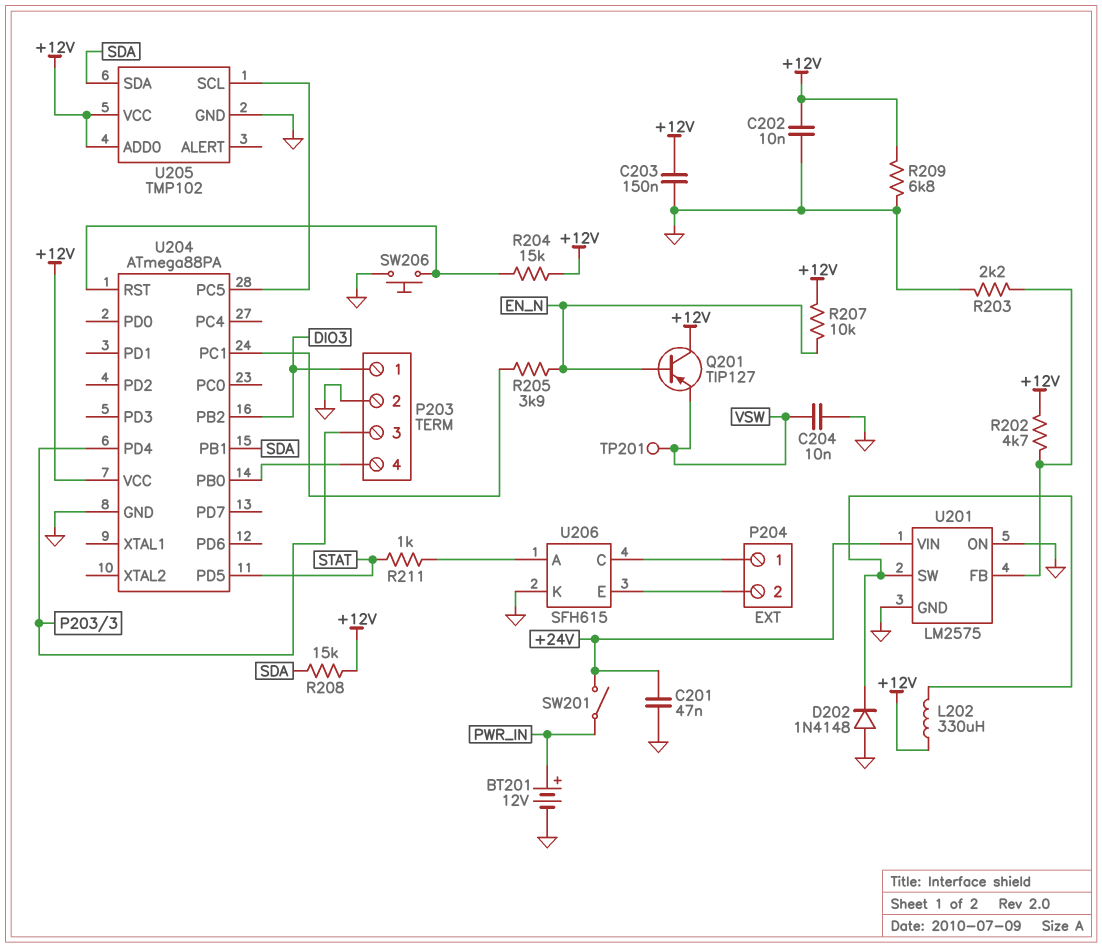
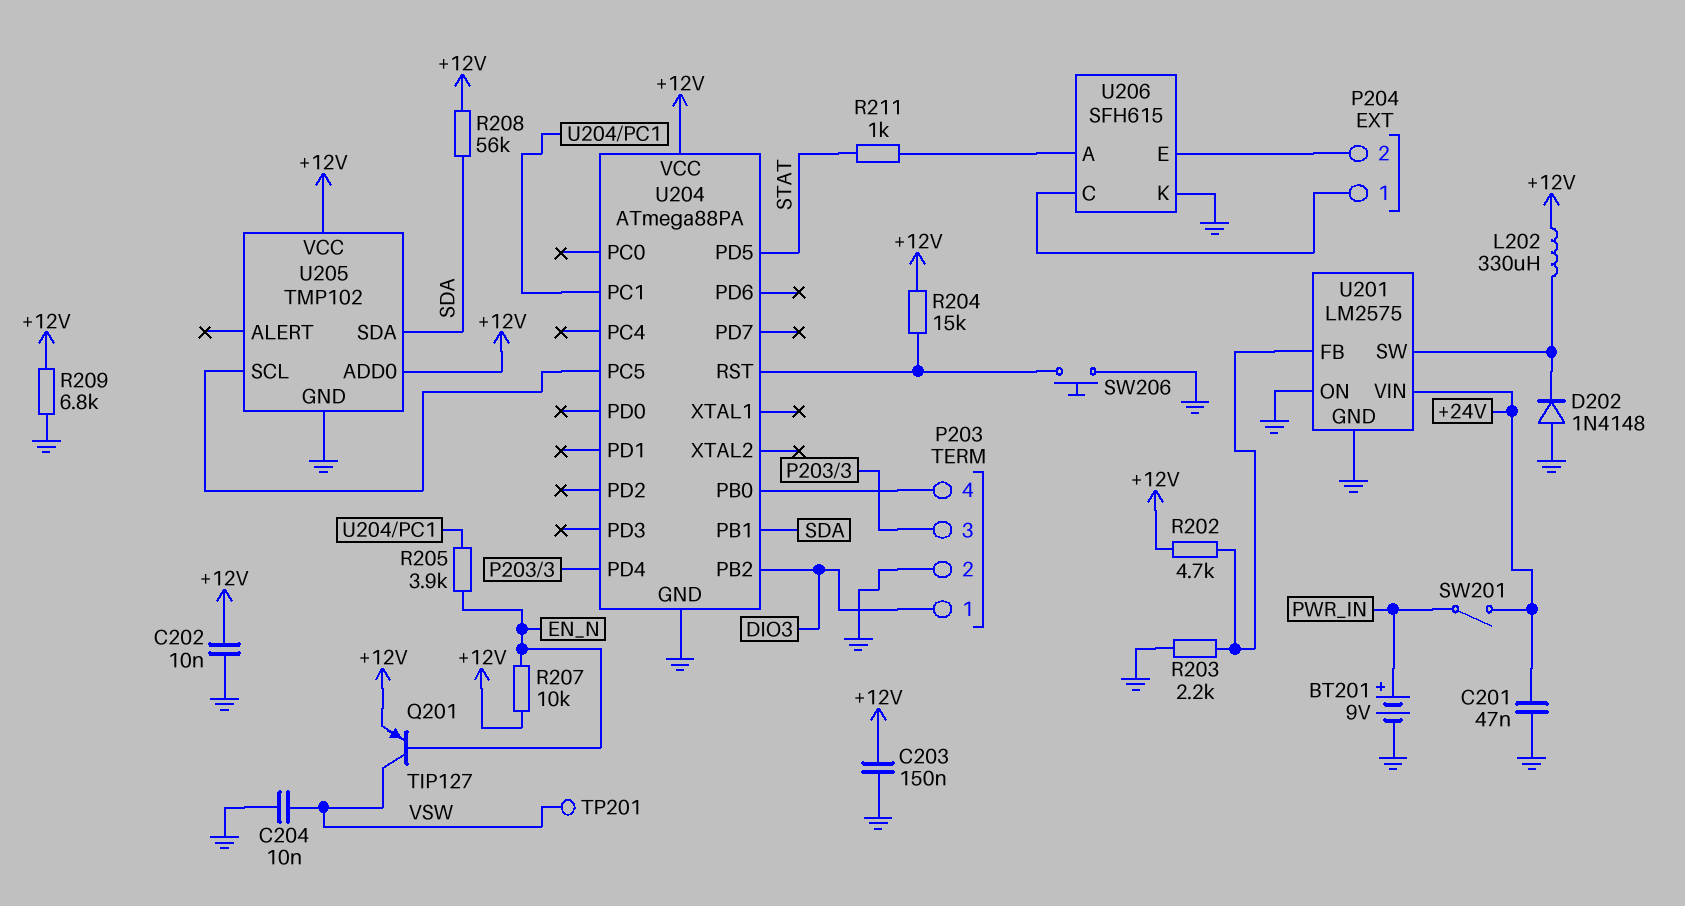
BT201: 12V (plus PWR_IN, minus GND) -> 9V (plus PWR_IN, minus GND)
Q201: PNP TIP127 (B EN_N, C +12V, E VSW) -> PNP TIP127 (B EN_N, C VSW, E +12V)
R208: 15k (+12V, SDA) -> 56k (+12V, SDA)

